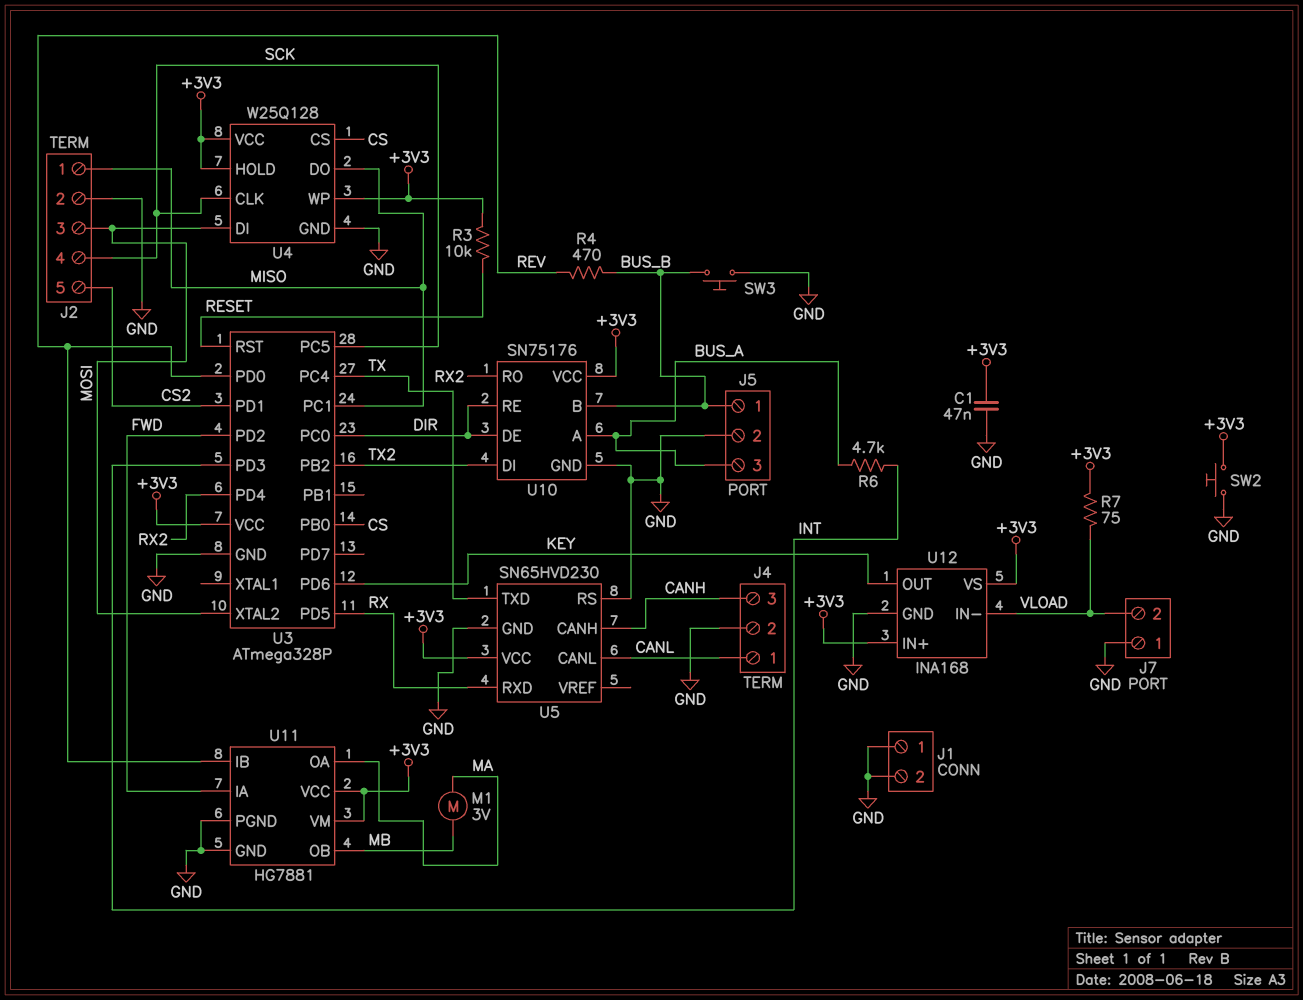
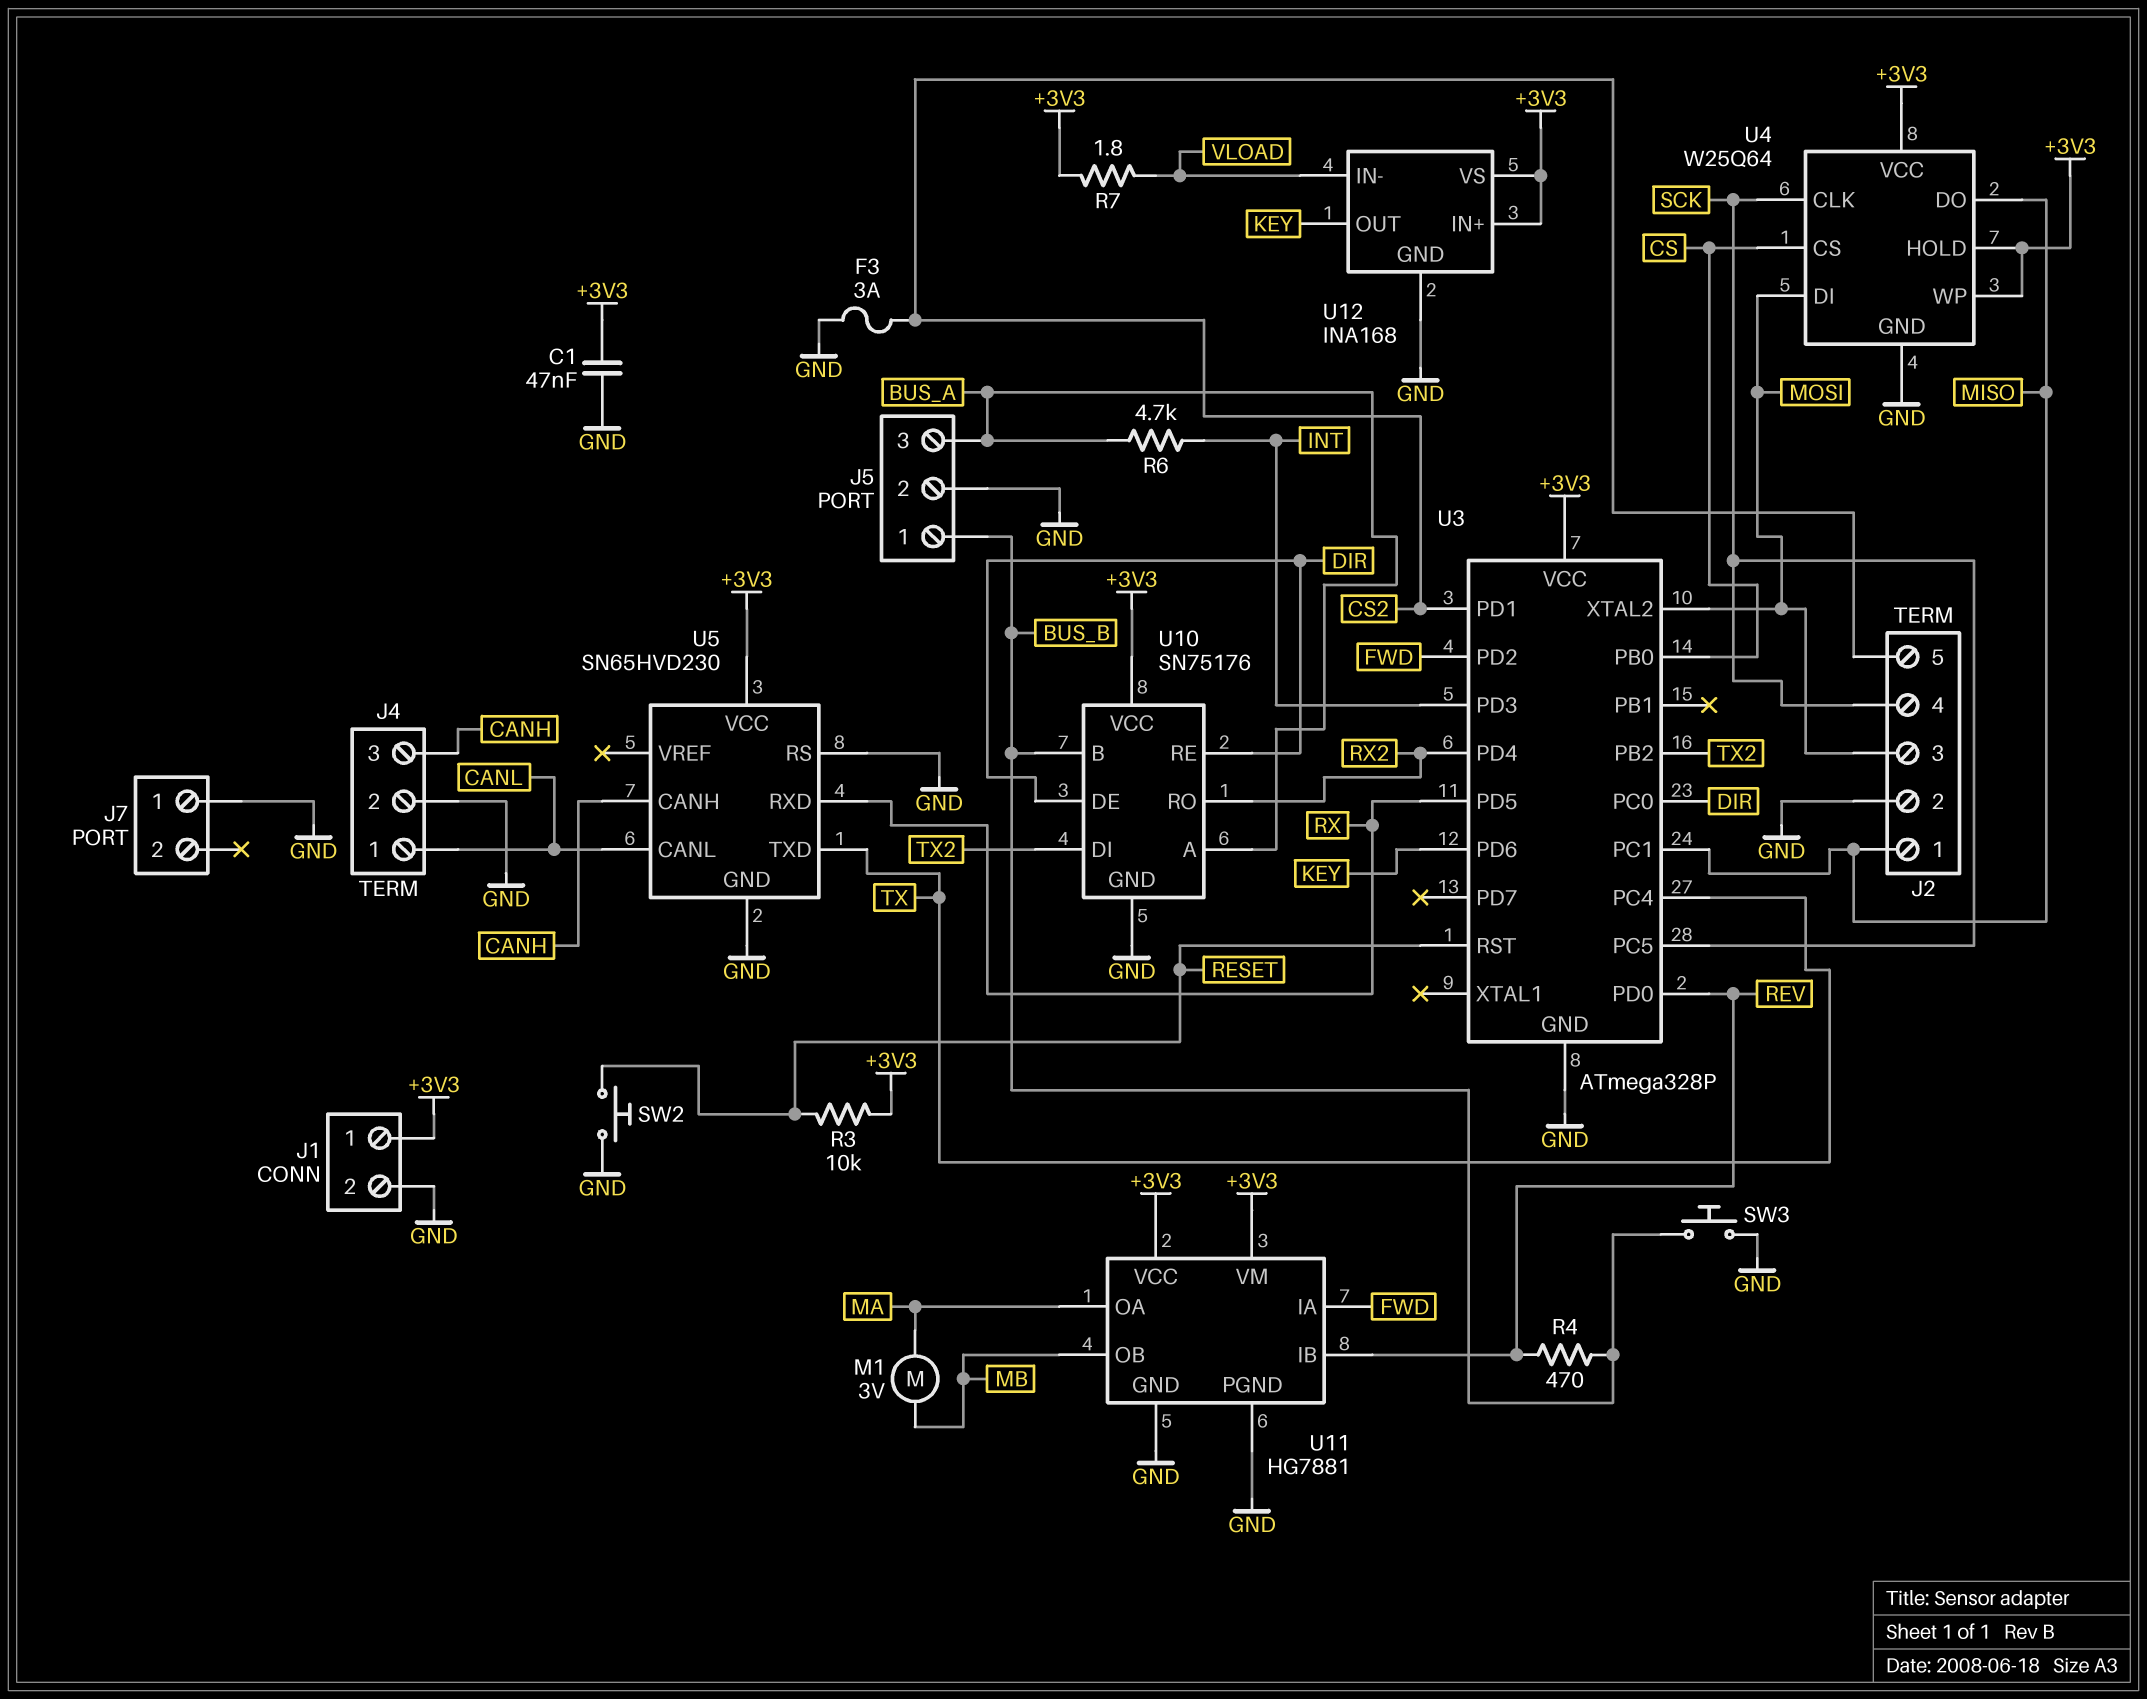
F3: none -> 3A (CS2, GND)
J1 pin 1: GND -> +3V3
J7 pin 2: VLOAD -> none
R7: 75 (+3V3, VLOAD) -> 1.8 (+3V3, VLOAD)
SW2: button (+3V3, GND) -> button (GND, RESET)
U4: W25Q128 -> W25Q64

